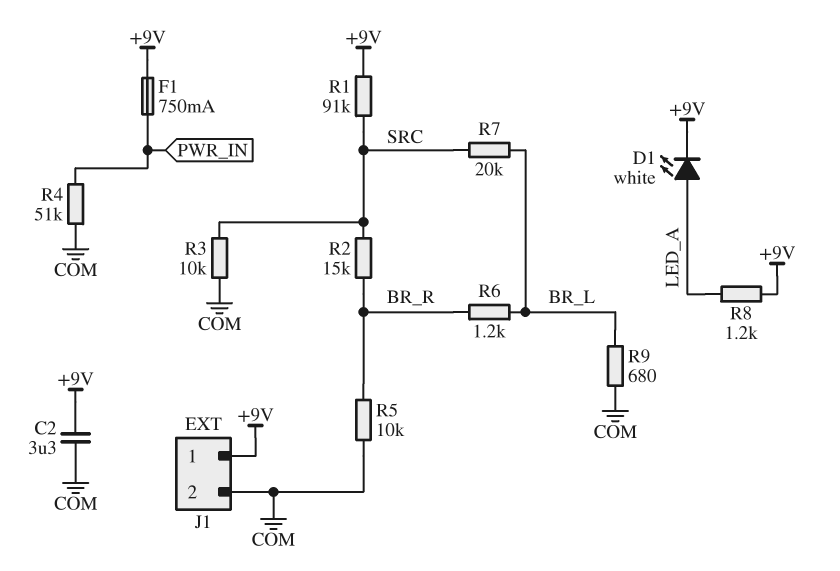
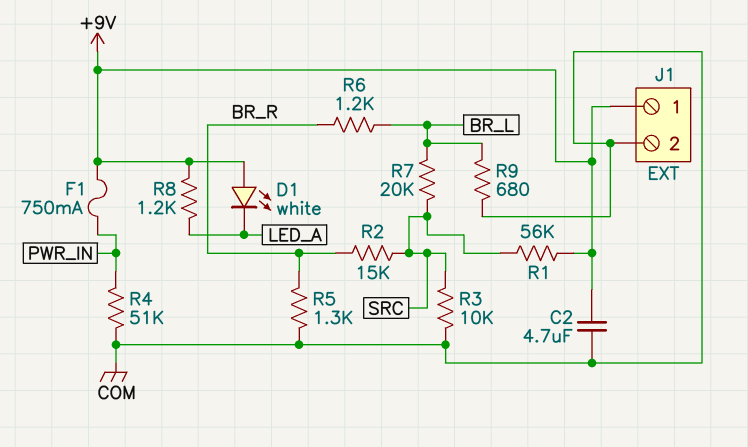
C2: 3.3uF (+9V, COM) -> 4.7uF (+9V, COM)
D1: LED white (A LED_A, K +9V) -> LED white (A +9V, K LED_A)
R1: 91k (+9V, SRC) -> 56k (+9V, SRC)
R5: 10k (BR_R, COM) -> 1.3k (BR_R, COM)

